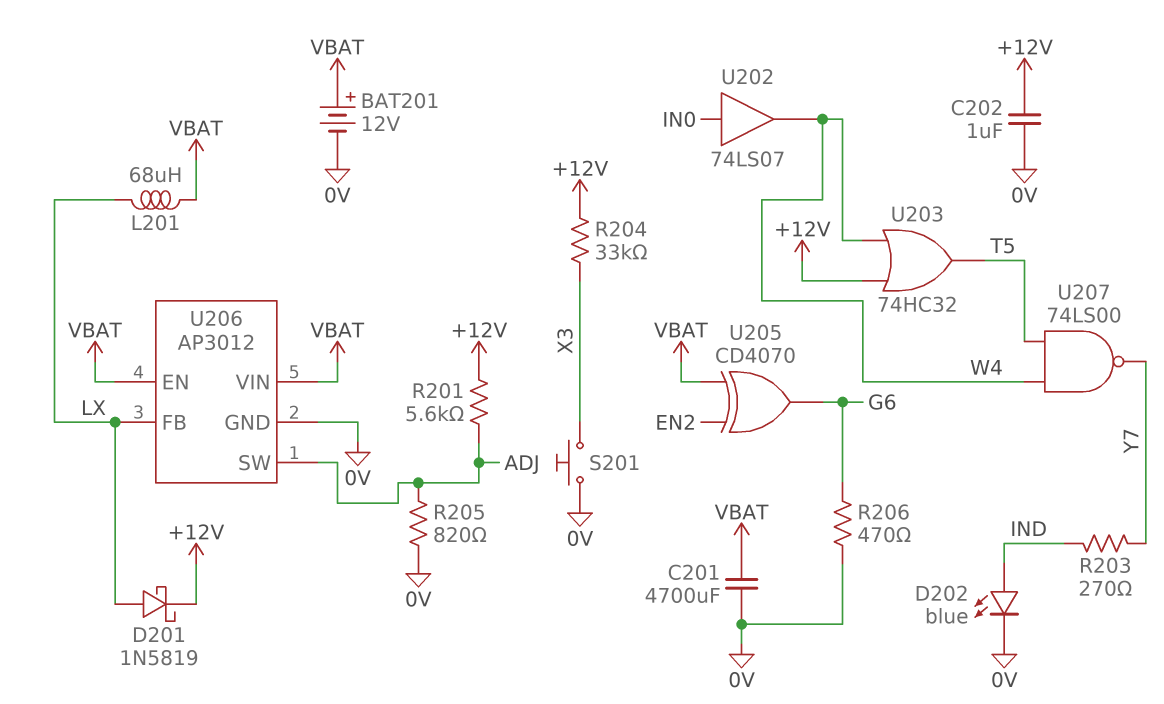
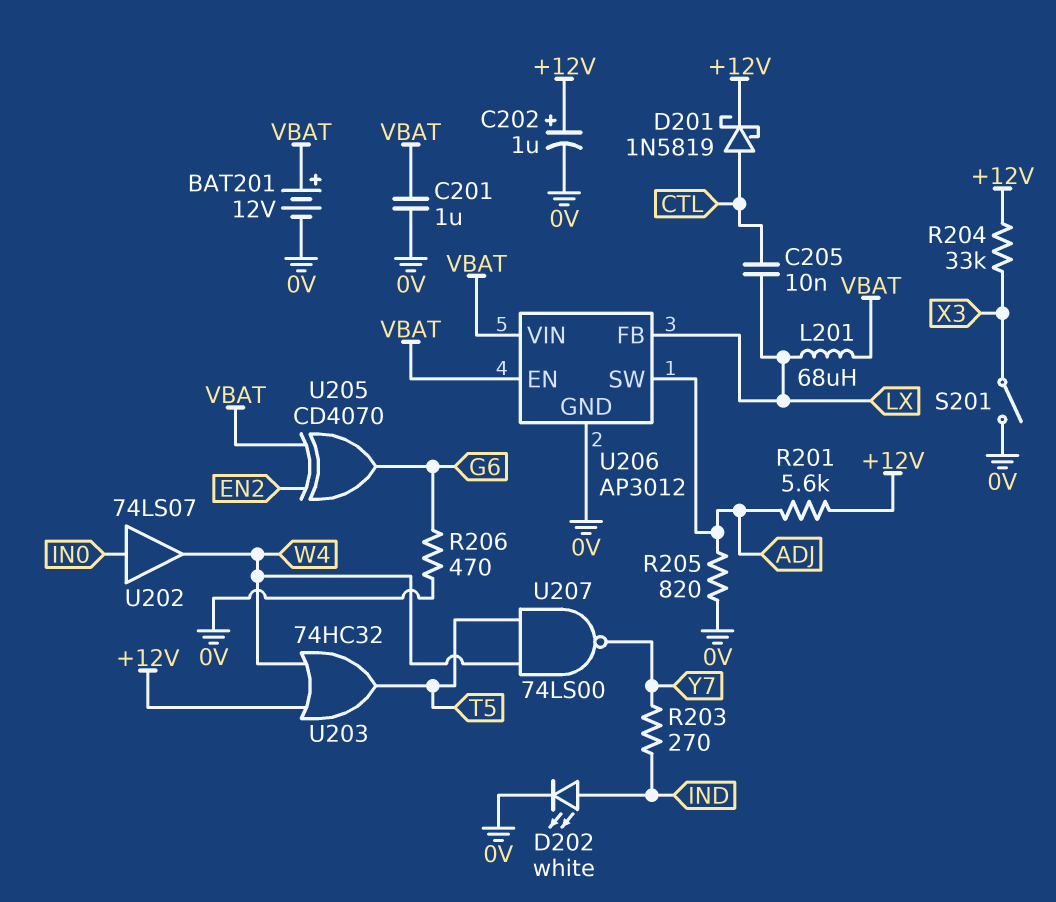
C201: 4700uF (0V, VBAT) -> 1uF (0V, VBAT)
C202: 1uF (+12V, 0V) -> 1uF (plus +12V, minus 0V)
C205: none -> 10nF (CTL, LX)
D201: schottky 1N5819 (A LX, K +12V) -> schottky 1N5819 (A CTL, K +12V)
D202: LED blue (A IND, K 0V) -> LED white (A IND, K 0V)
S201: button (0V, X3) -> switch (0V, X3)

